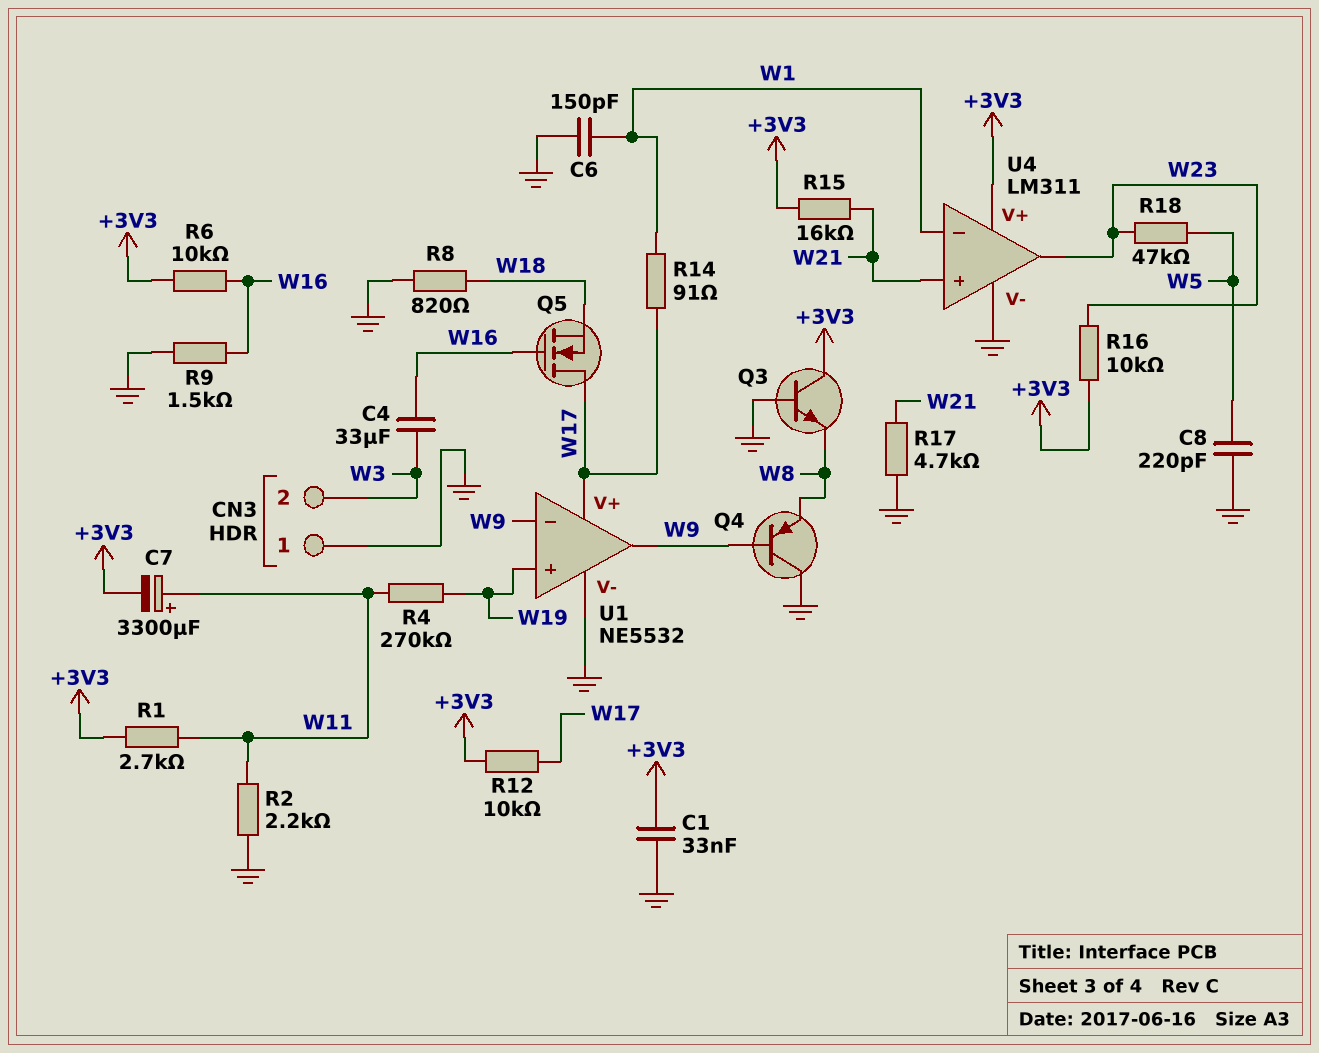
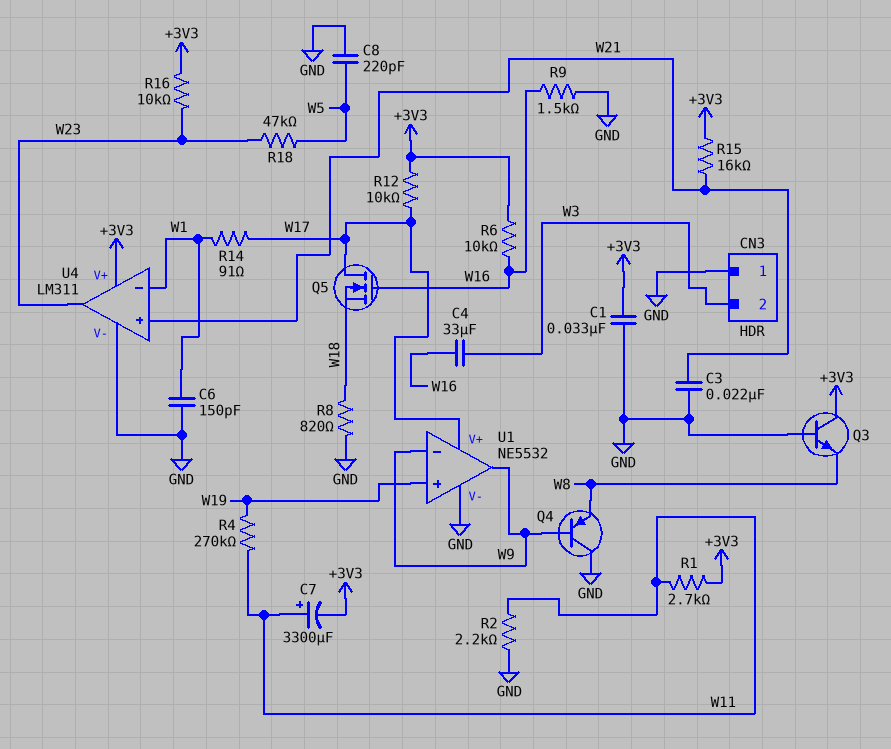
C3: none -> 22nF (GND, W21)
R17: 4.7k (GND, W21) -> none

